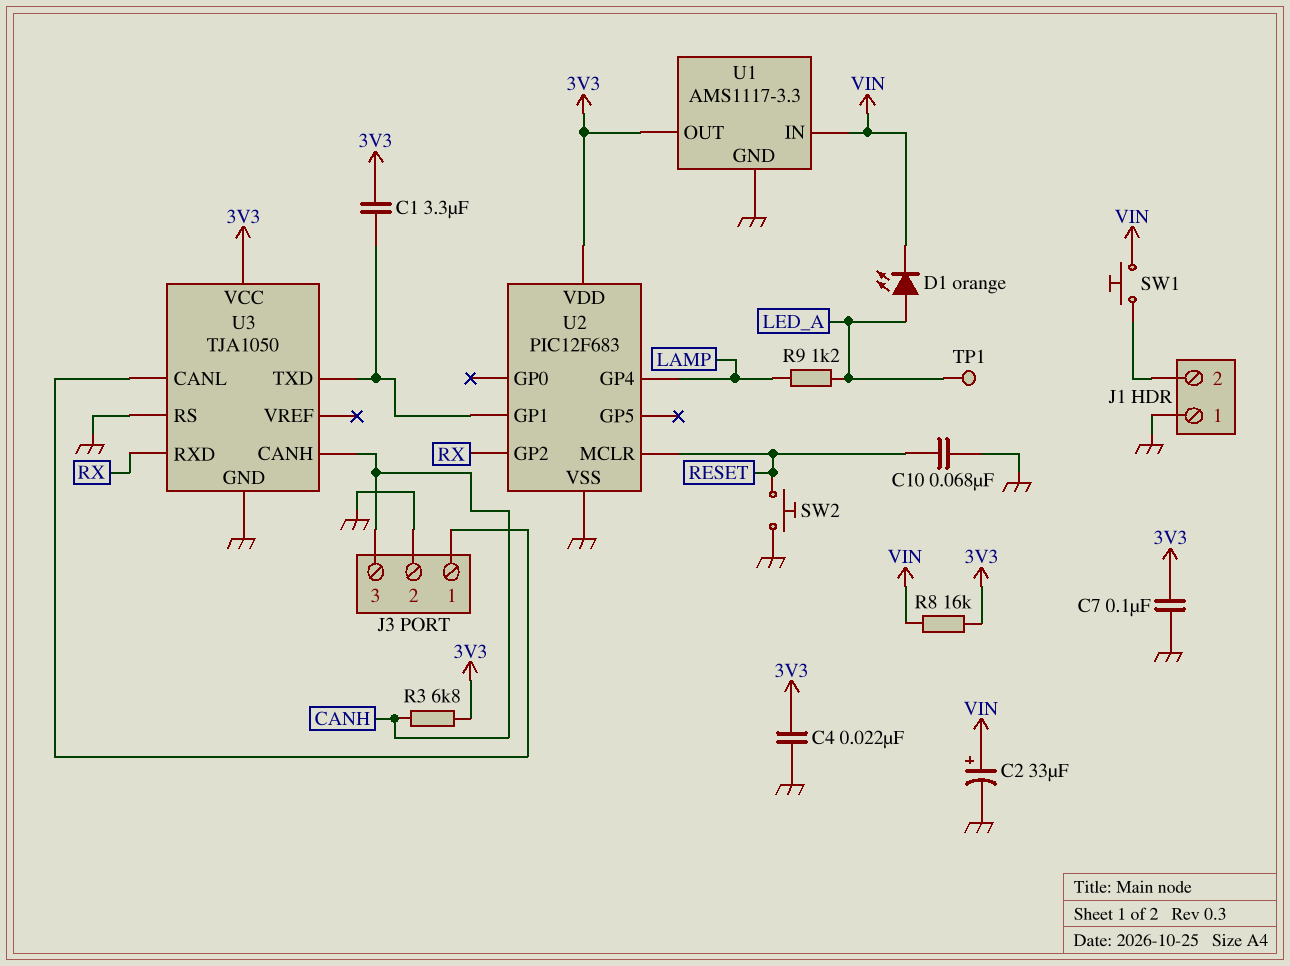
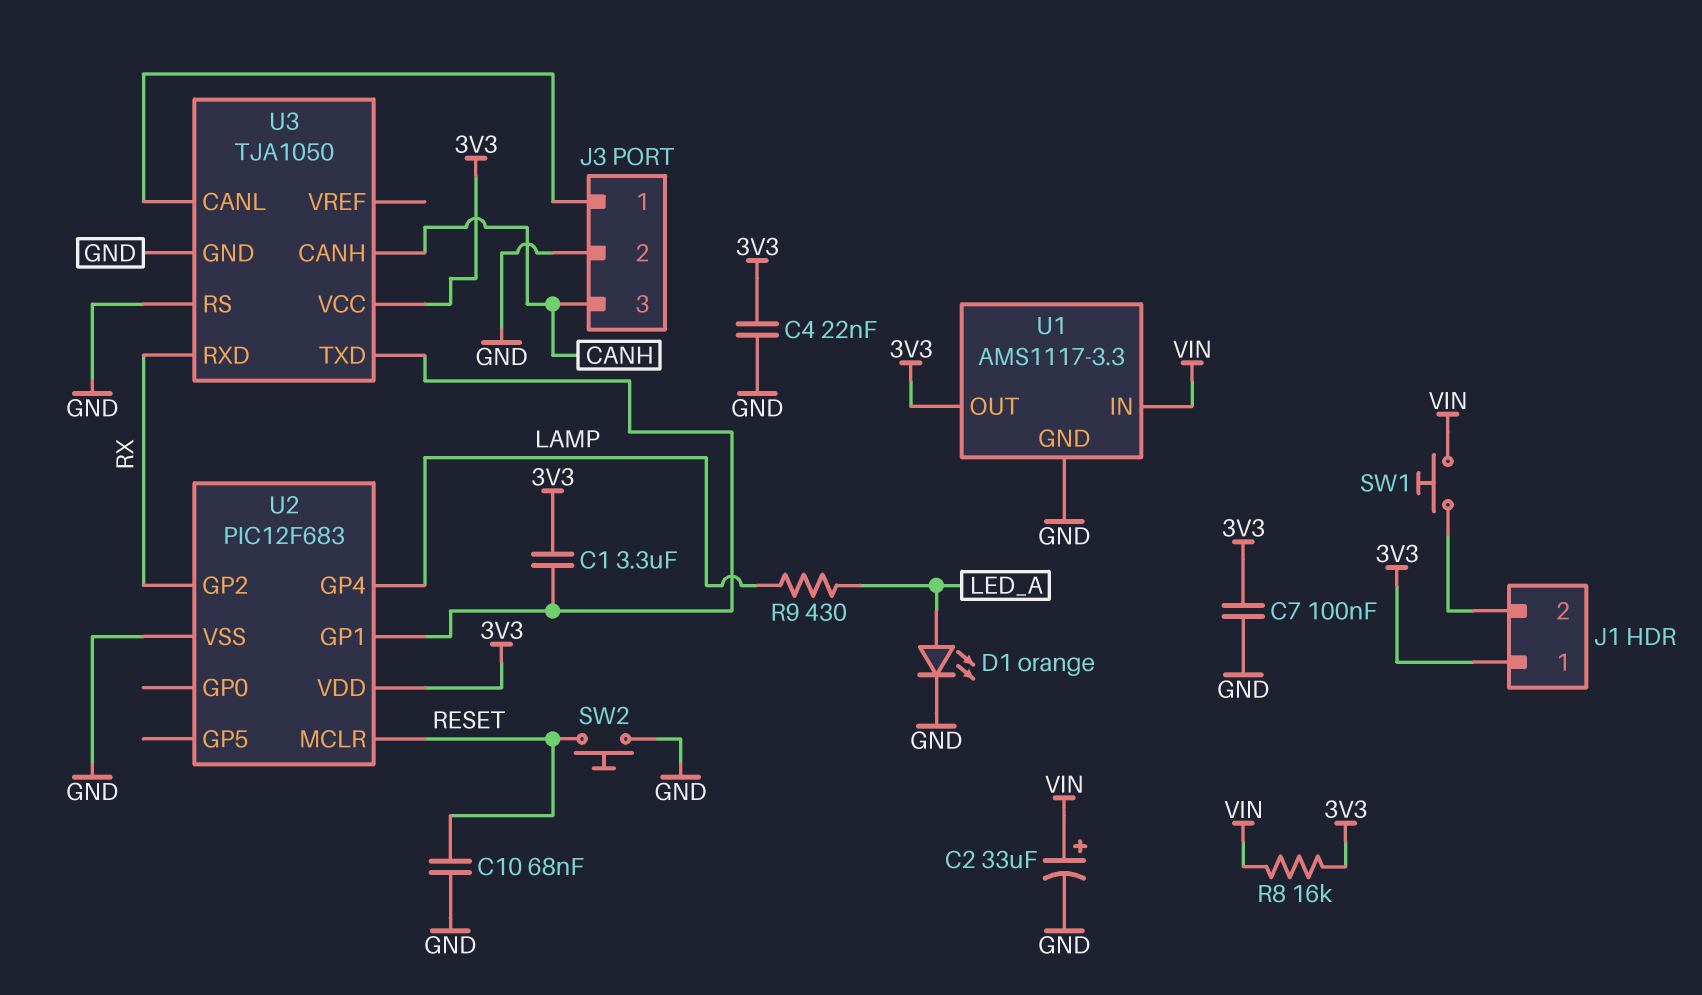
D1: LED orange (A LED_A, K VIN) -> LED orange (A LED_A, K GND)
J1 pin 1: GND -> 3V3
R3: 6.8k (3V3, CANH) -> none
R9: 1.2k (LAMP, LED_A) -> 430 (LAMP, LED_A)
TP1: test point (LED_A) -> none

